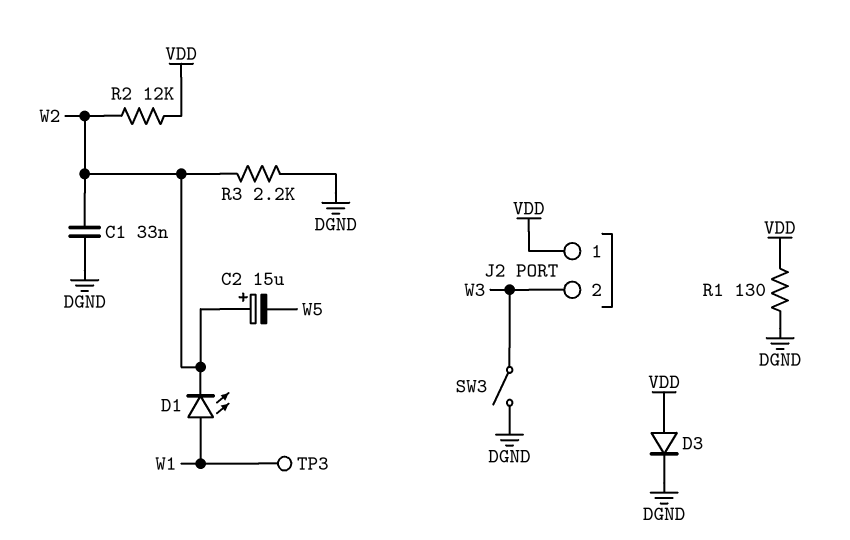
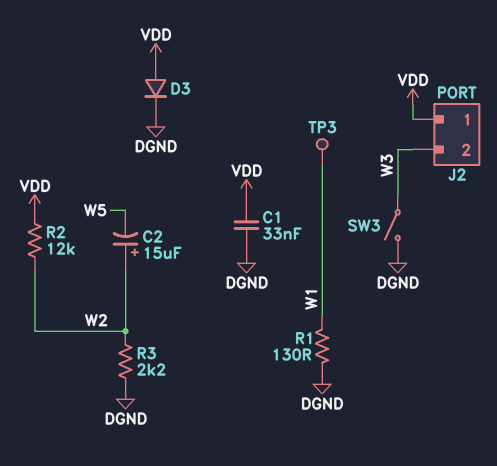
C1: 33nF (DGND, W2) -> 33nF (DGND, VDD)
D1: LED (A W1, K W2) -> none
R1: 130 (DGND, VDD) -> 130 (DGND, W1)

